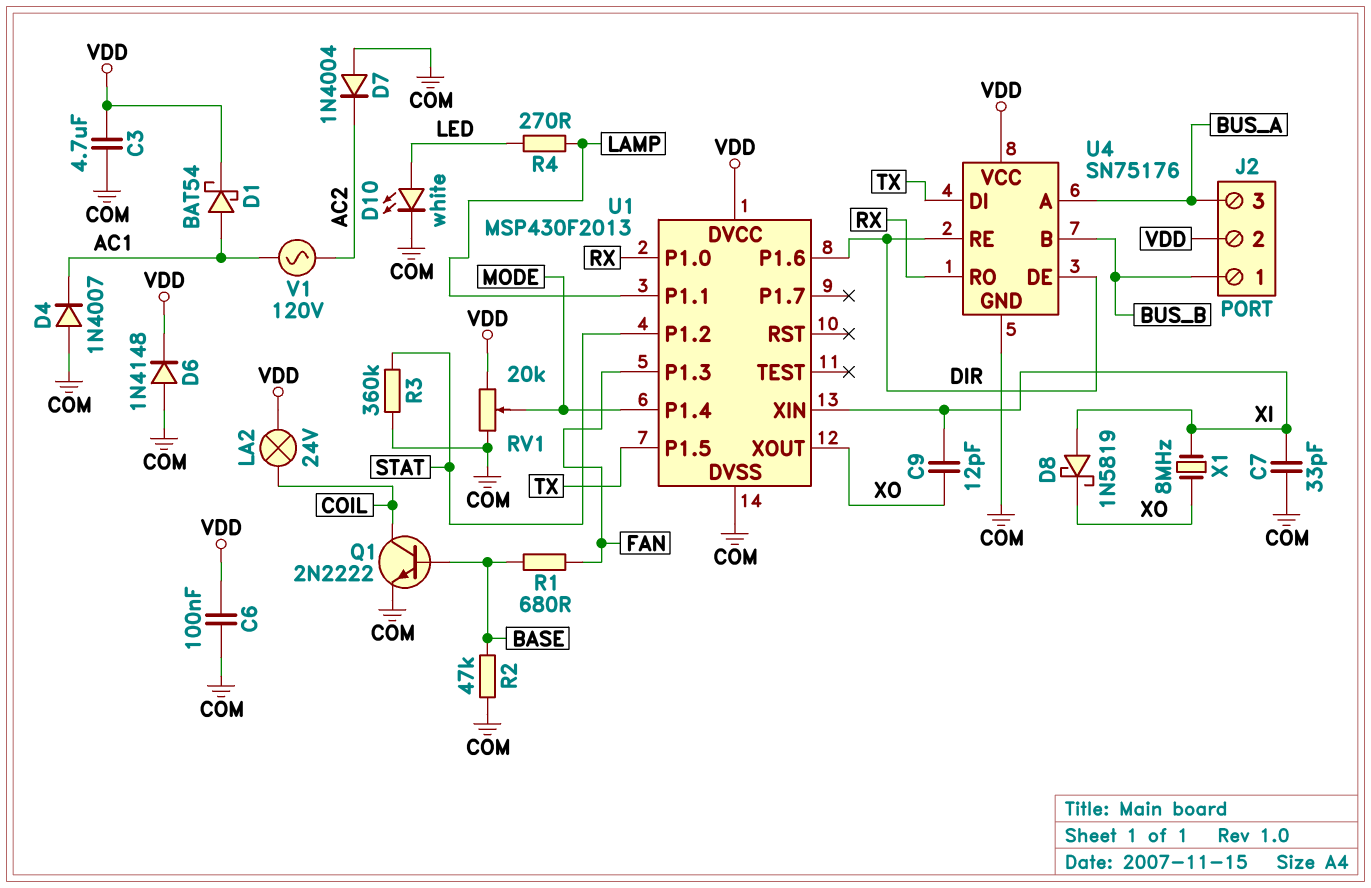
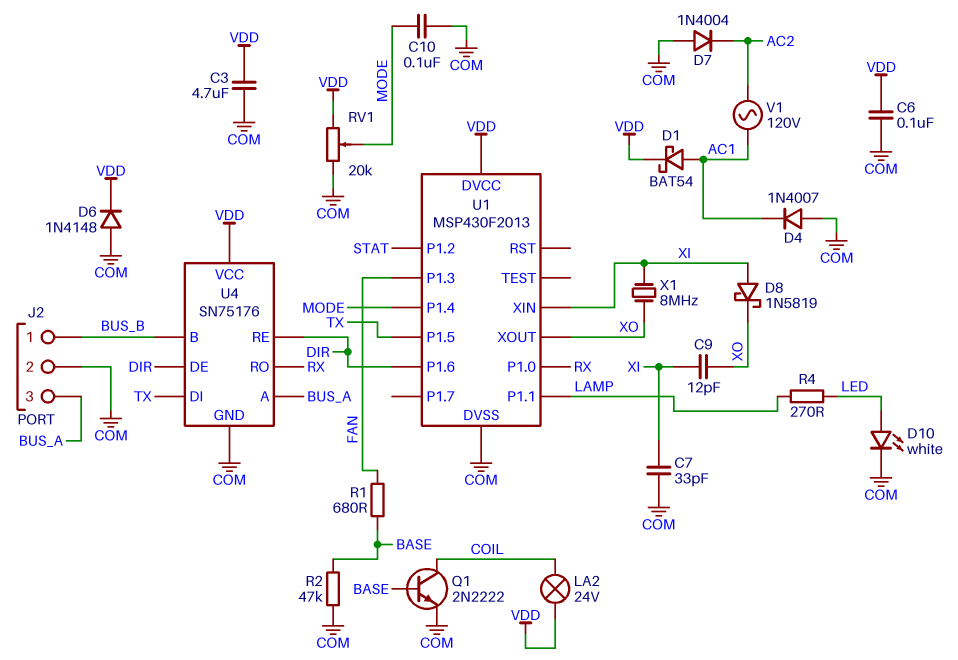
C10: none -> 100nF (COM, MODE)
J2 pin 2: VDD -> COM
R3: 360k (COM, STAT) -> none

